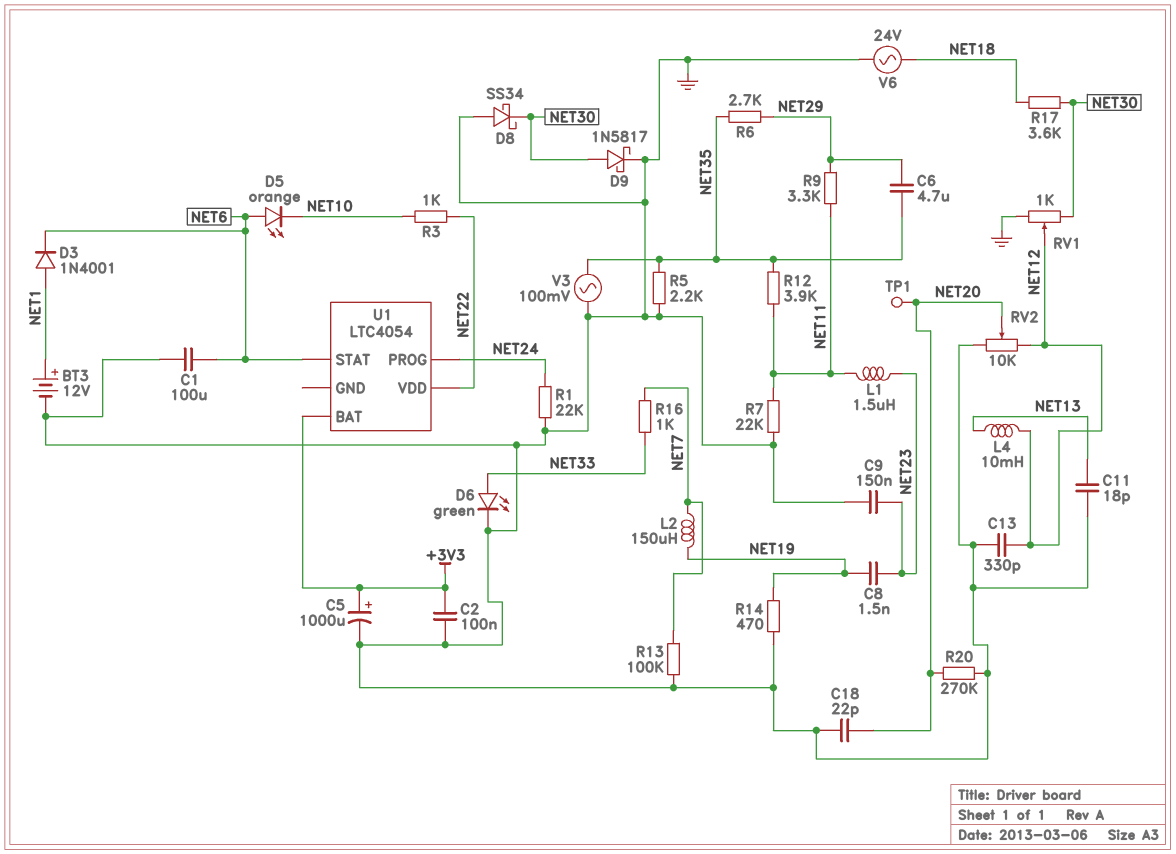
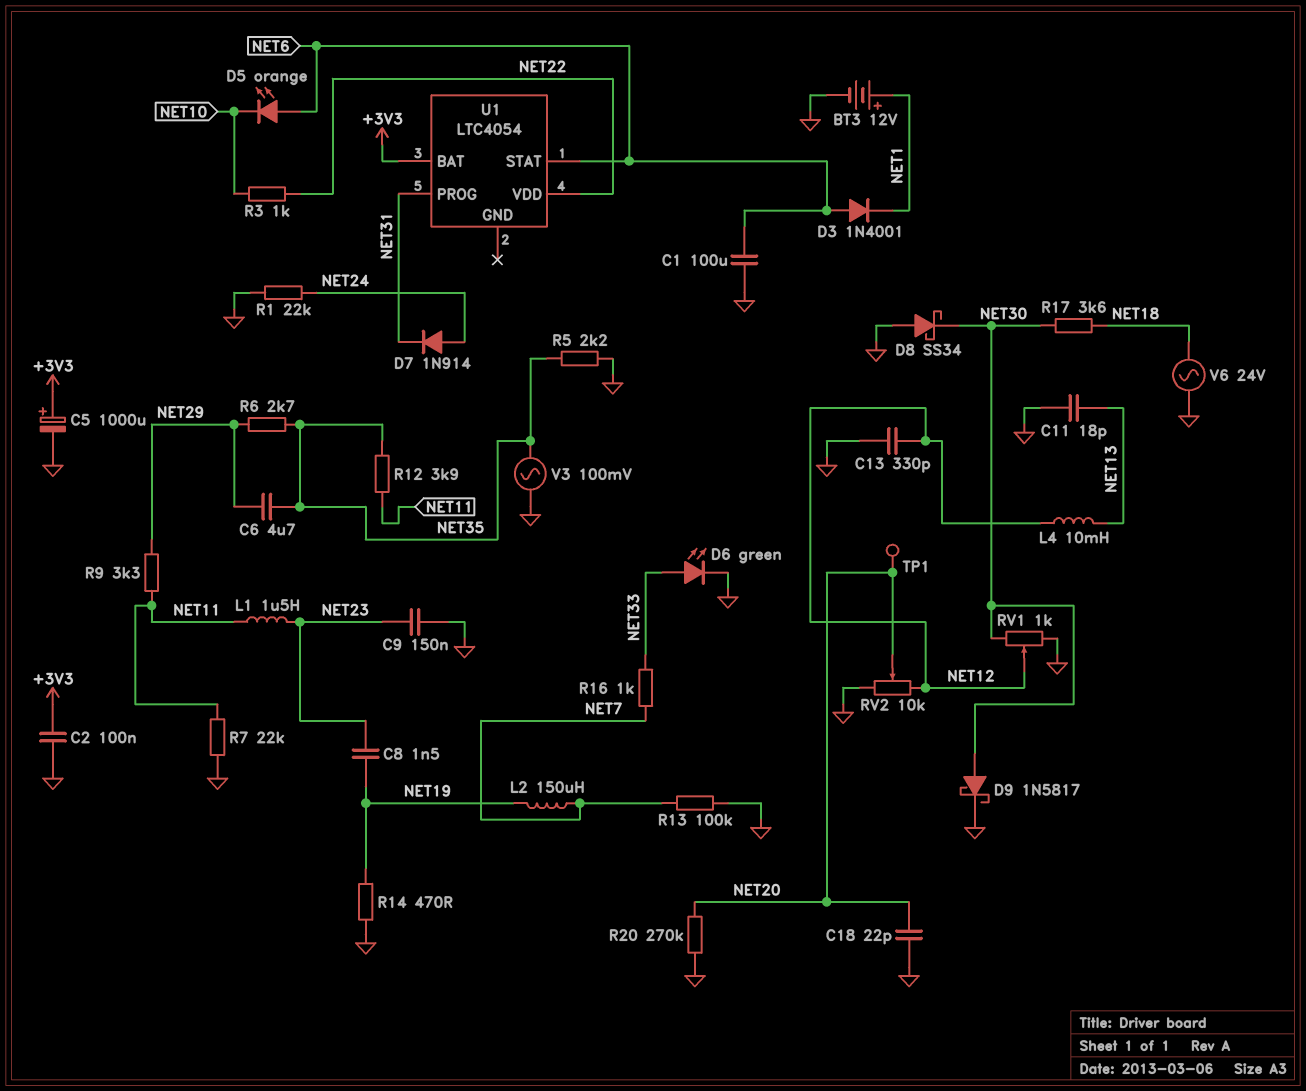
D3: diode 1N4001 (A NET1, K NET6) -> diode 1N4001 (A NET6, K NET1)
D7: none -> diode 1N914 (A NET24, K NET31)
U1 pin PROG: NET24 -> NET31

